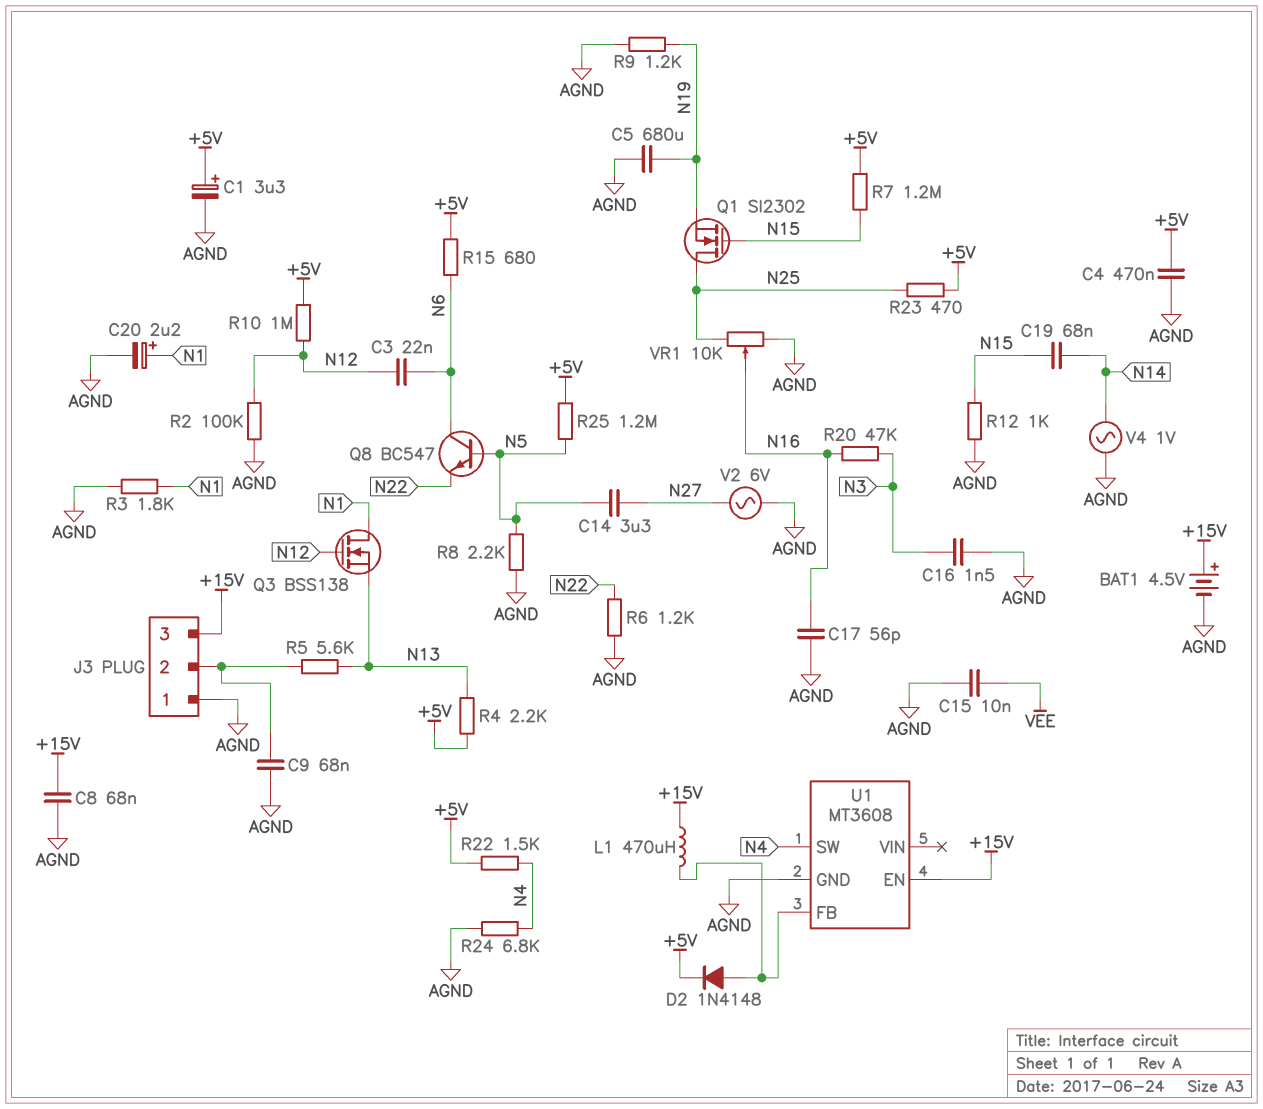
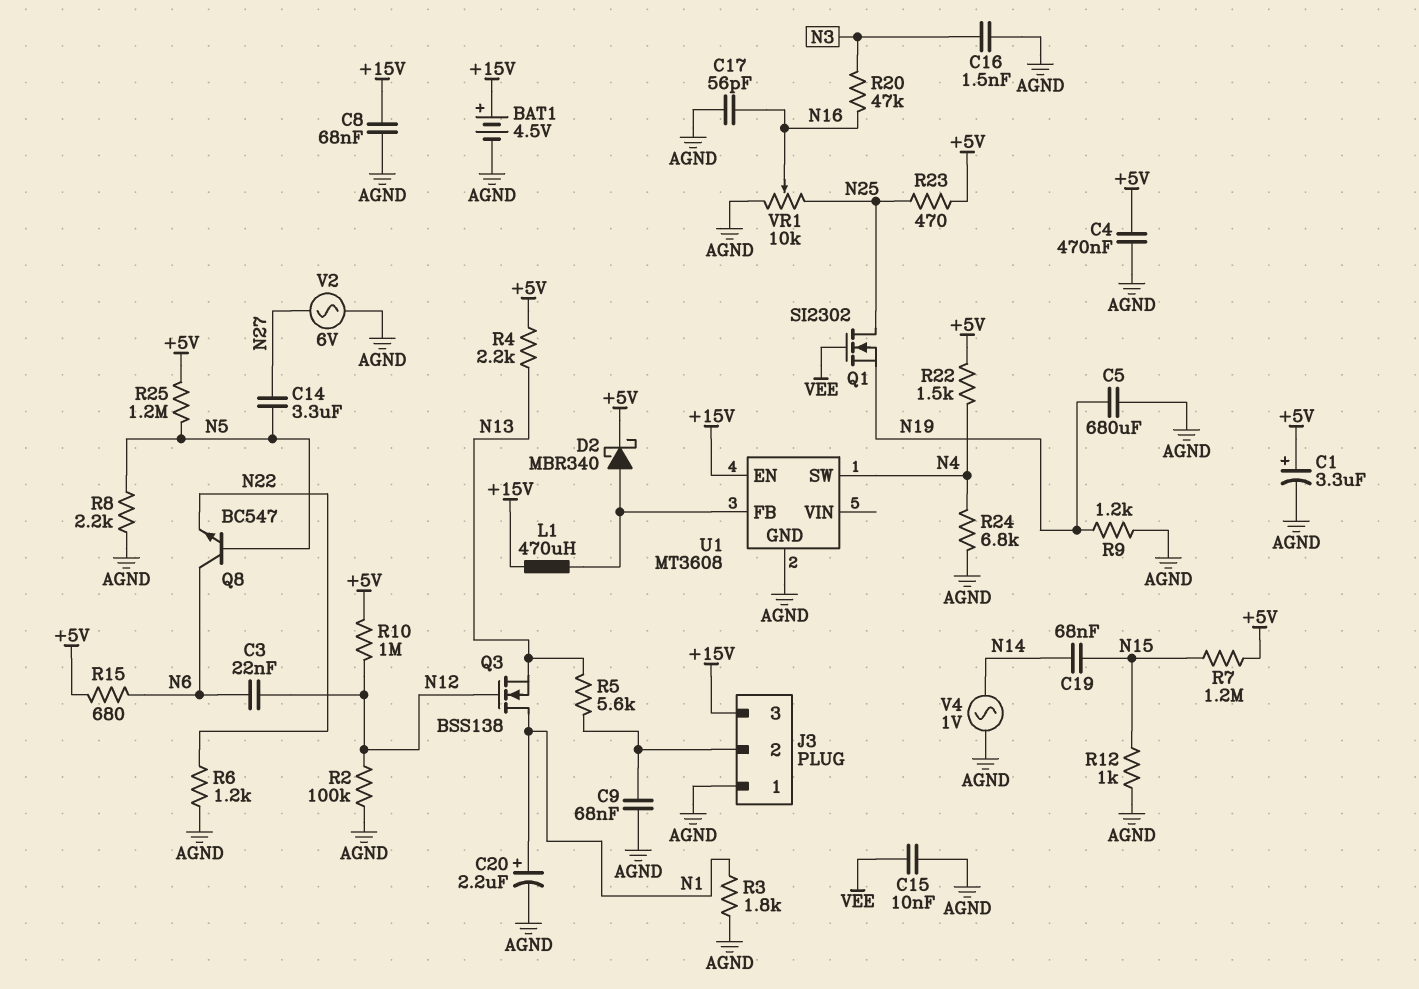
D2: diode 1N4148 (A U1/FB, K +5V) -> schottky MBR340 (A U1/FB, K +5V)
Q1: NMOS SI2302 (G N15, D N25, S N19) -> NMOS SI2302 (G VEE, D N25, S N19)

